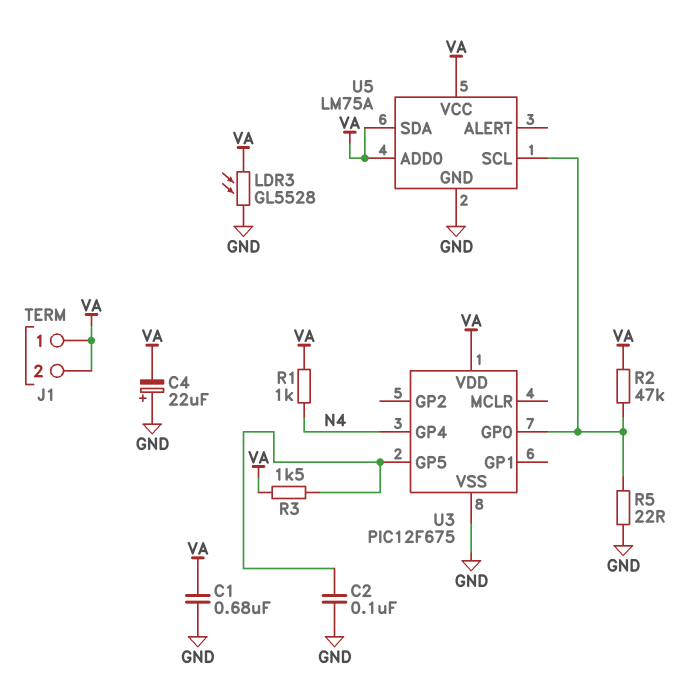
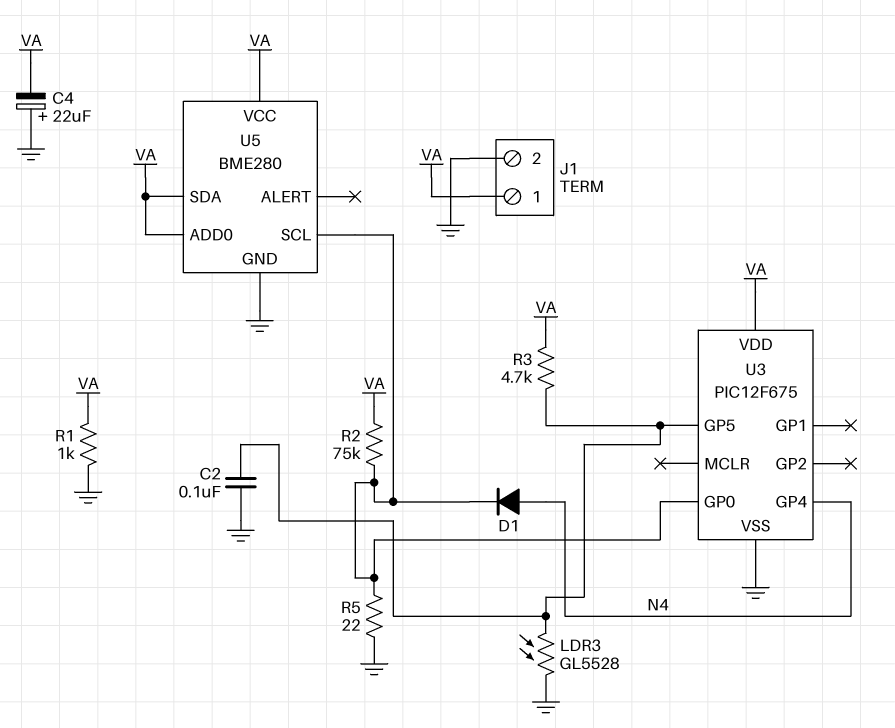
C1: 680nF (GND, VA) -> none
D1: none -> diode (A N4, K U3/GP0)
J1 pin 2: VA -> GND
LDR3: GL5528 (GND, VA) -> GL5528 (GND, U3/GP5)
R1: 1k (N4, VA) -> 1k (GND, VA)
R2: 47k (U3/GP0, VA) -> 75k (U3/GP0, VA)
R3: 1.5k (U3/GP5, VA) -> 4.7k (U3/GP5, VA)
U5: LM75A -> BME280

